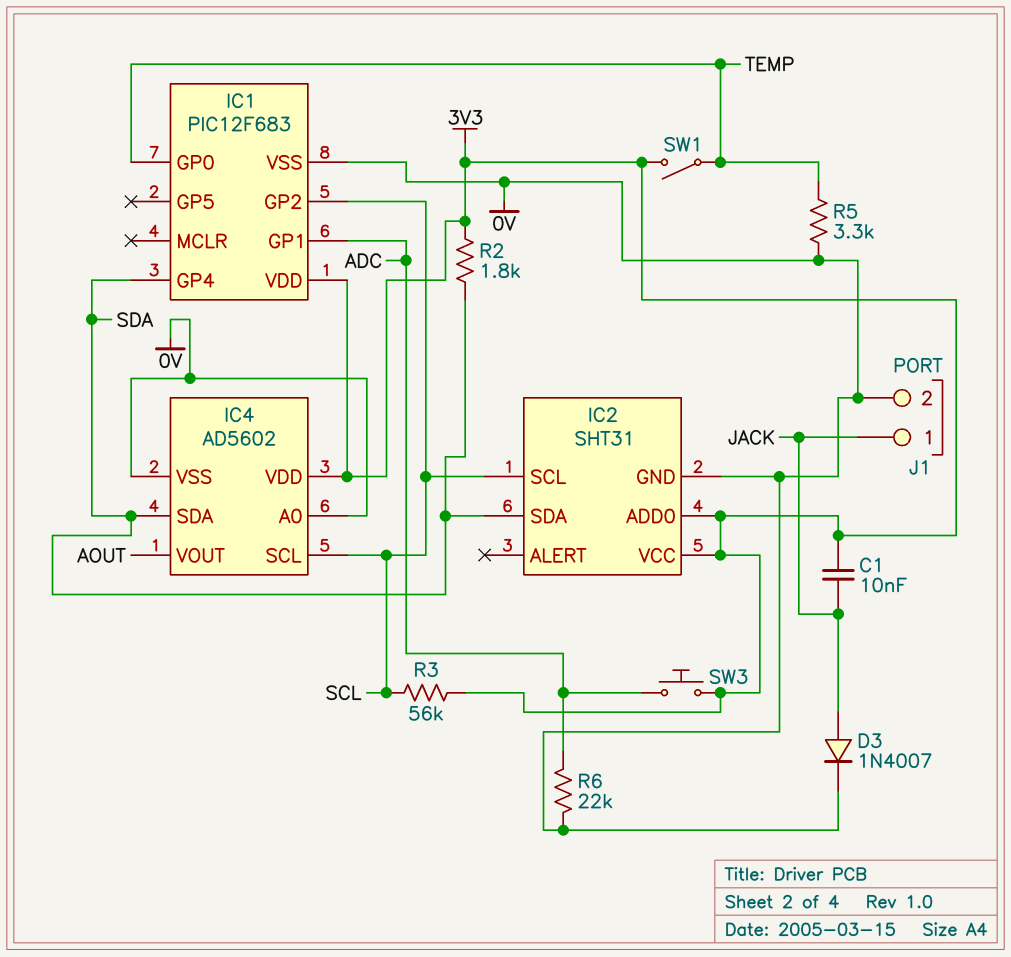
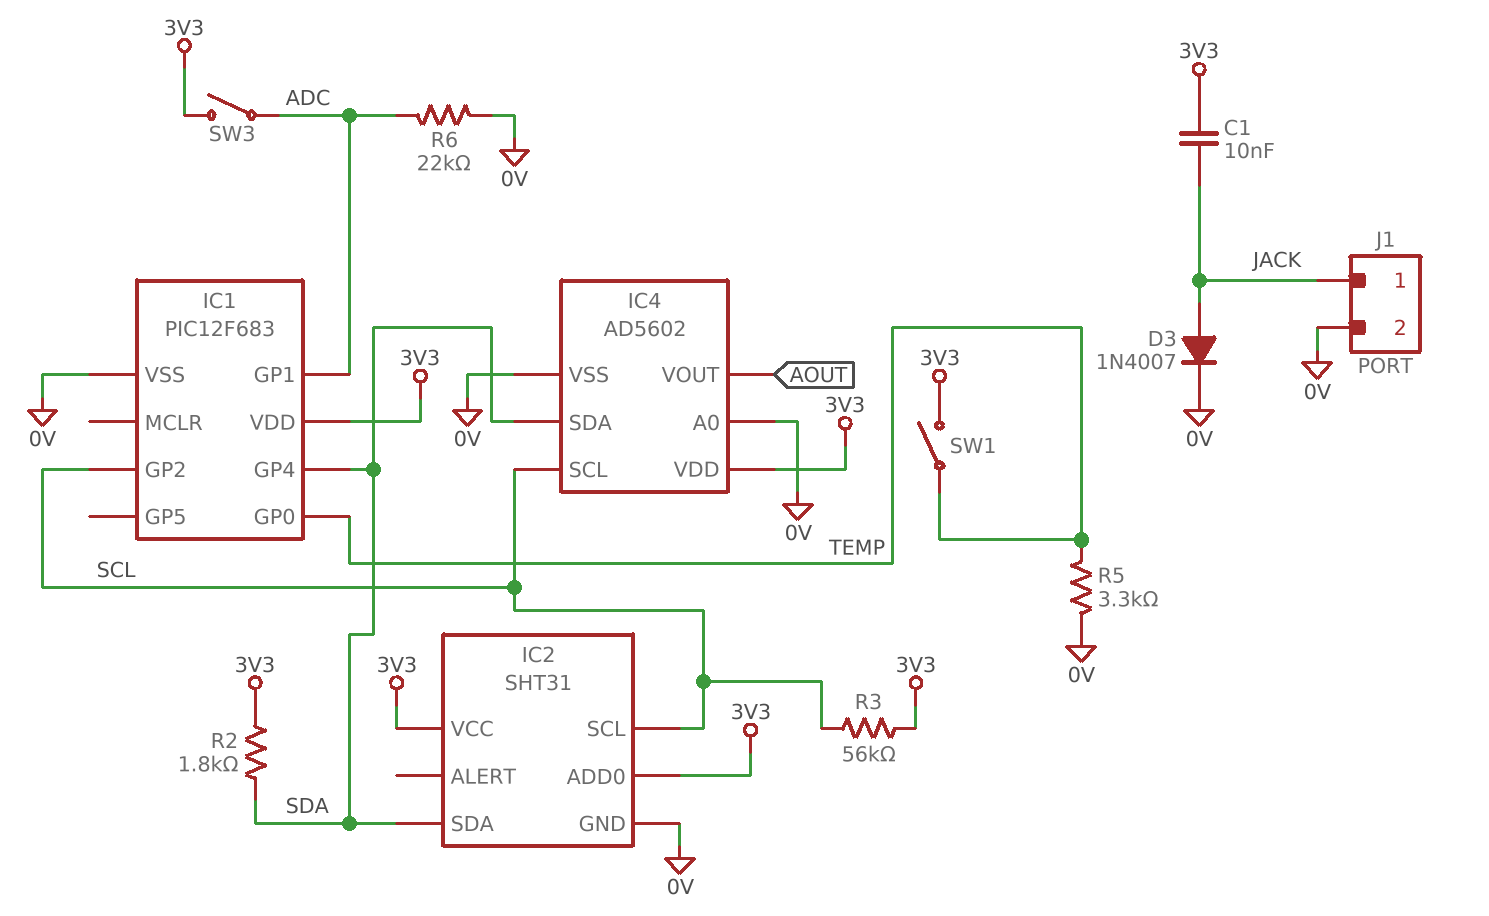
SW3: button (3V3, ADC) -> switch (3V3, ADC)

